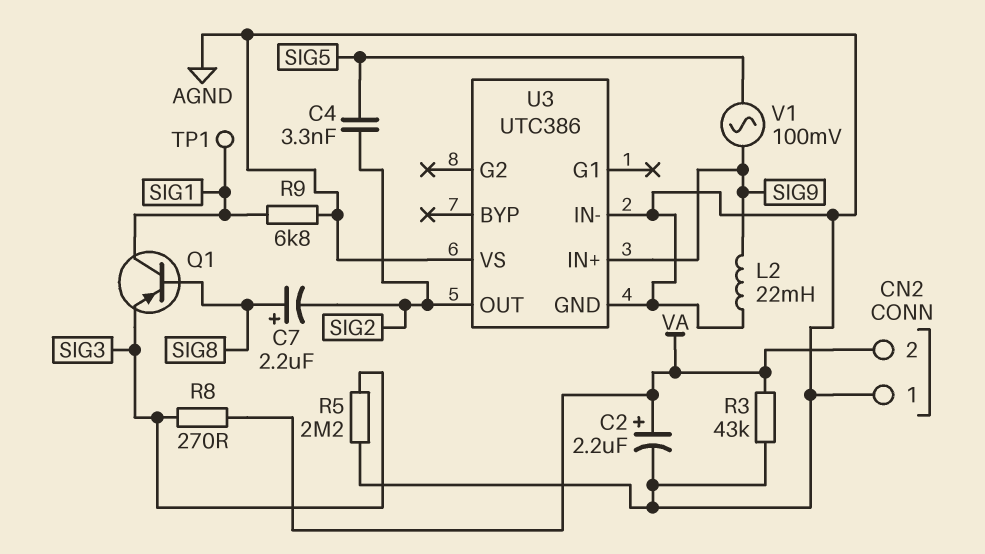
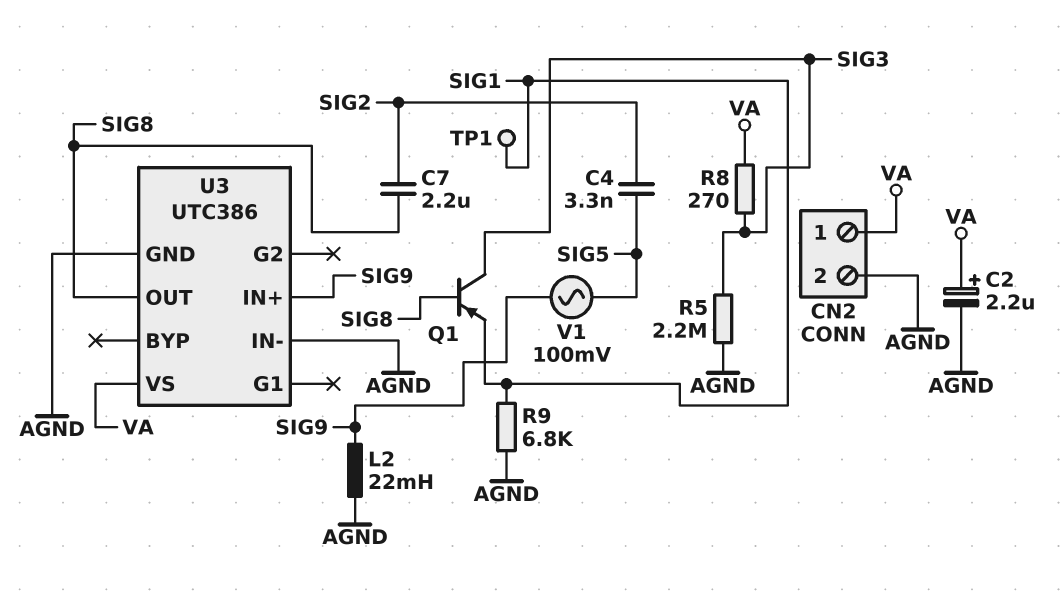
C7: 2.2uF (plus SIG8, minus SIG2) -> 2.2uF (SIG2, SIG8)
CN2 pin 1: AGND -> VA
CN2 pin 2: VA -> AGND
Q1: PNP (B SIG8, C SIG1, E SIG3) -> PNP (B SIG8, C SIG3, E SIG1)
R3: 43k (AGND, VA) -> none
U3 pin OUT: SIG2 -> SIG8
U3 pin VS: AGND -> VA

